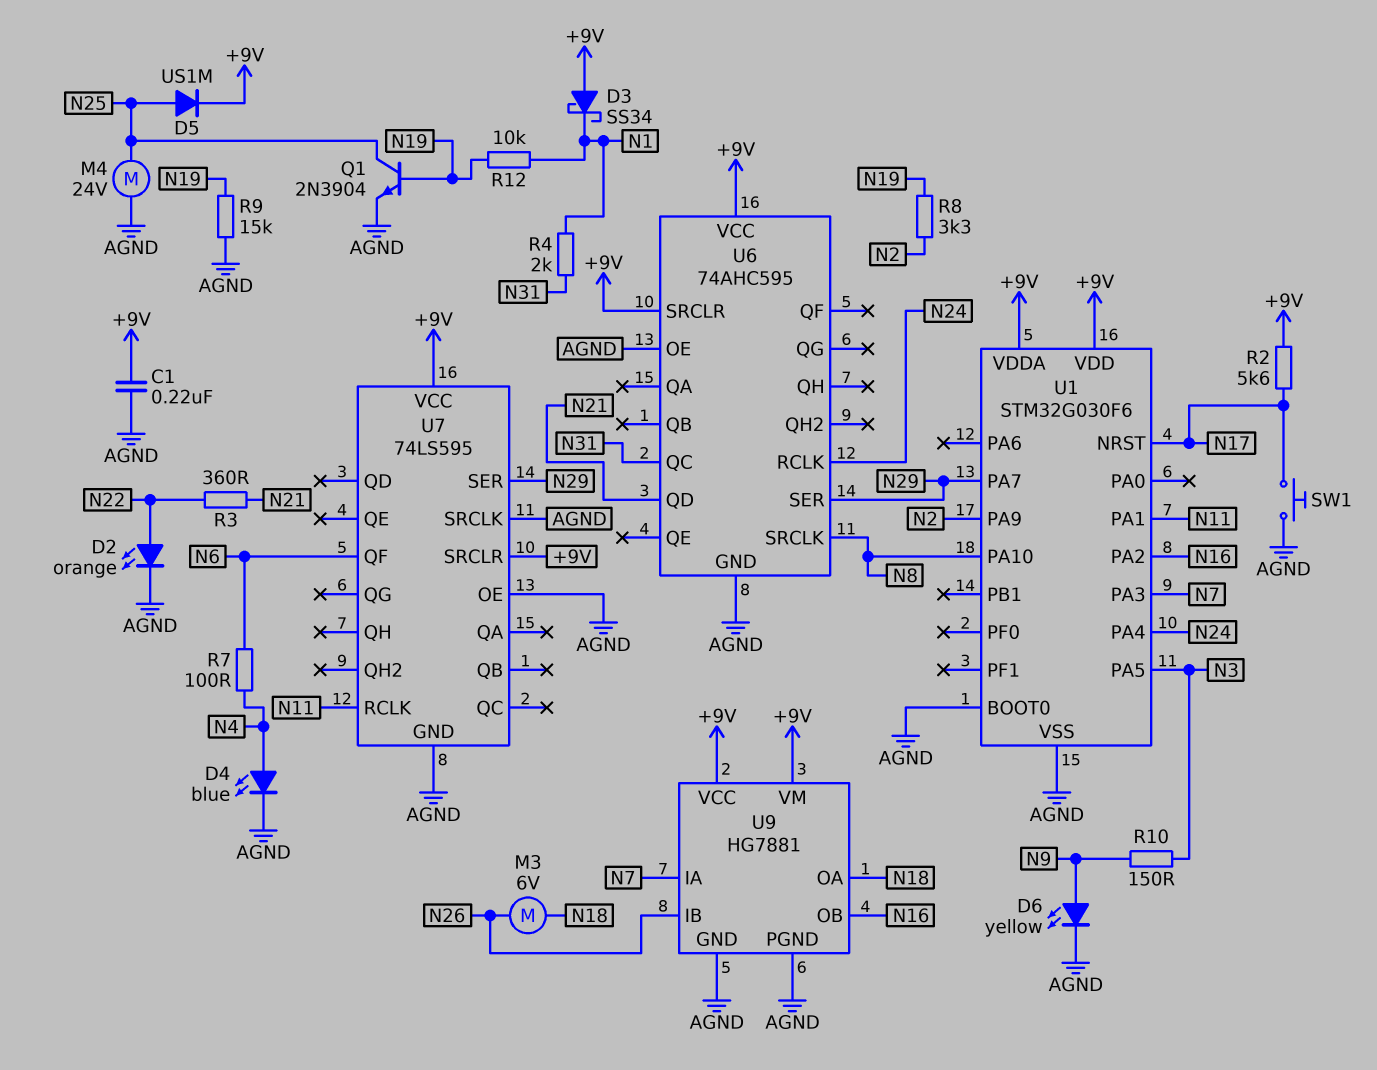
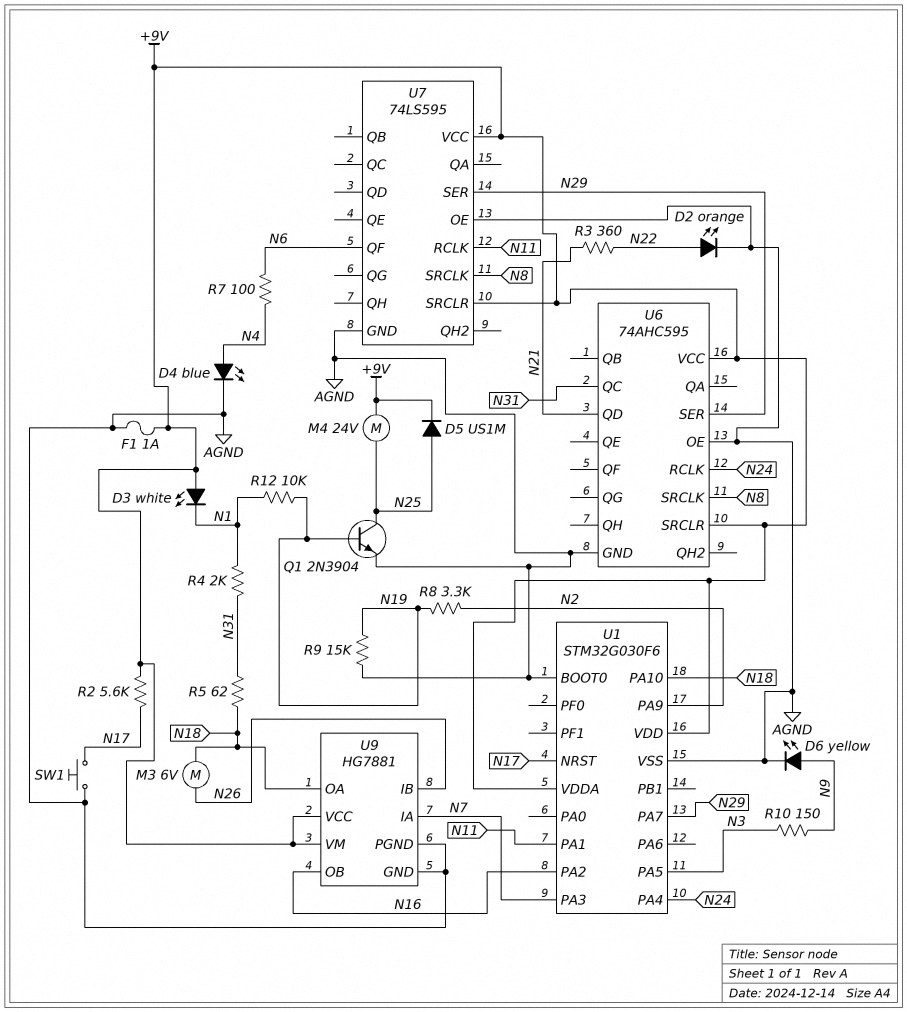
C1: 220nF (+9V, AGND) -> none
D3: schottky SS34 (A +9V, K N1) -> LED white (A +9V, K N1)
F1: none -> 1A (+9V, AGND)
M4: motor 24V (AGND, N25) -> motor 24V (+9V, N25)
R5: none -> 62 (N18, N31)
U1 pin PA10: N8 -> N18
U7 pin SRCLK: AGND -> N8

